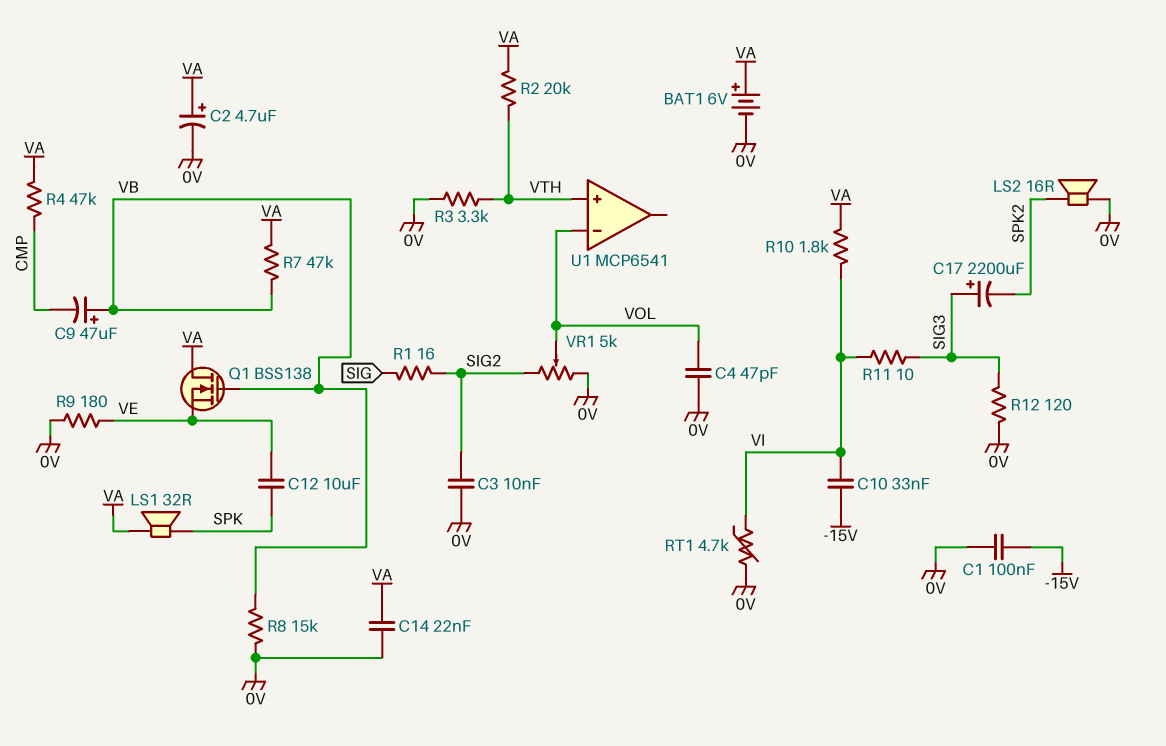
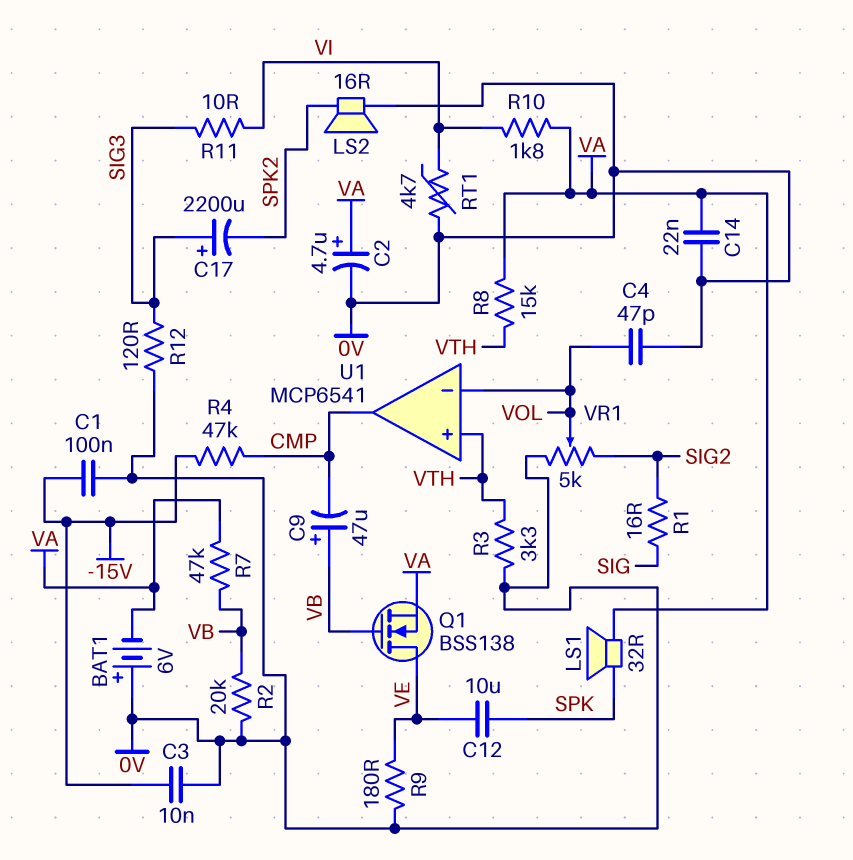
BAT1: 6V (plus VA, minus 0V) -> 6V (plus 0V, minus VA)
C3: 10nF (0V, SIG2) -> 10nF (-15V, 0V)
C10: 33nF (-15V, VI) -> none
Q1: NMOS BSS138 (G VB, D VA, S VE) -> NMOS BSS138 (G VB, D VE, S VA)
R2: 20k (VA, VTH) -> 20k (0V, VB)
R4: 47k (CMP, VA) -> 47k (-15V, CMP)
R8: 15k (0V, VB) -> 15k (VA, VTH)
U1 pin out: none -> CMP

